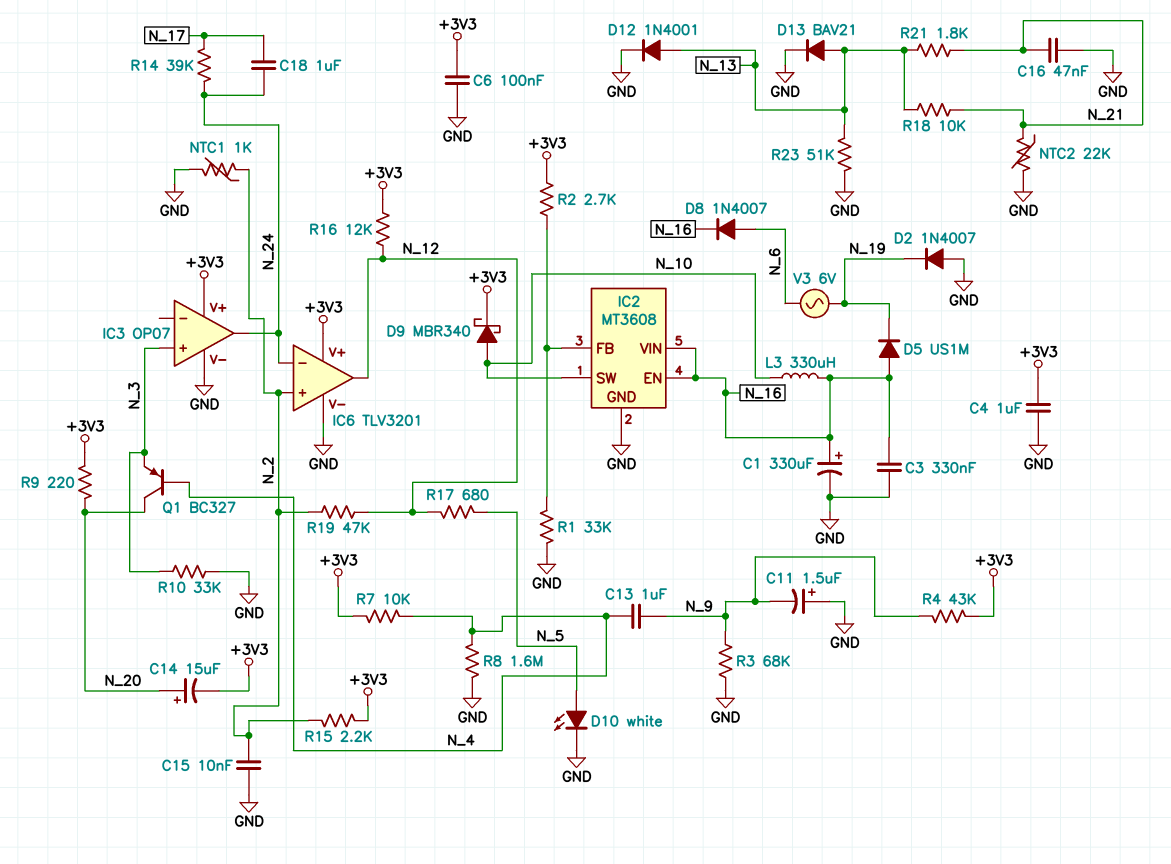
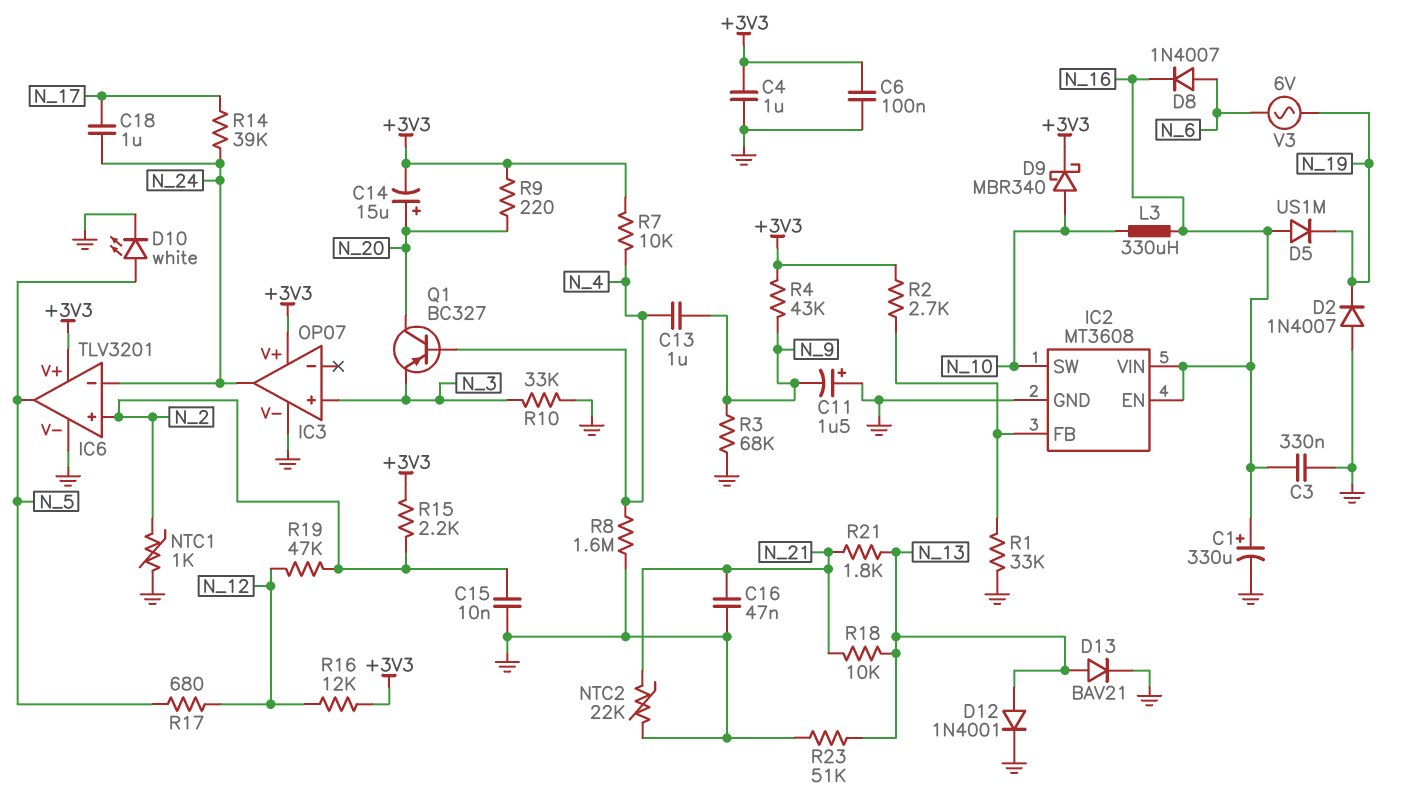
IC6 pin out: N_12 -> N_5

